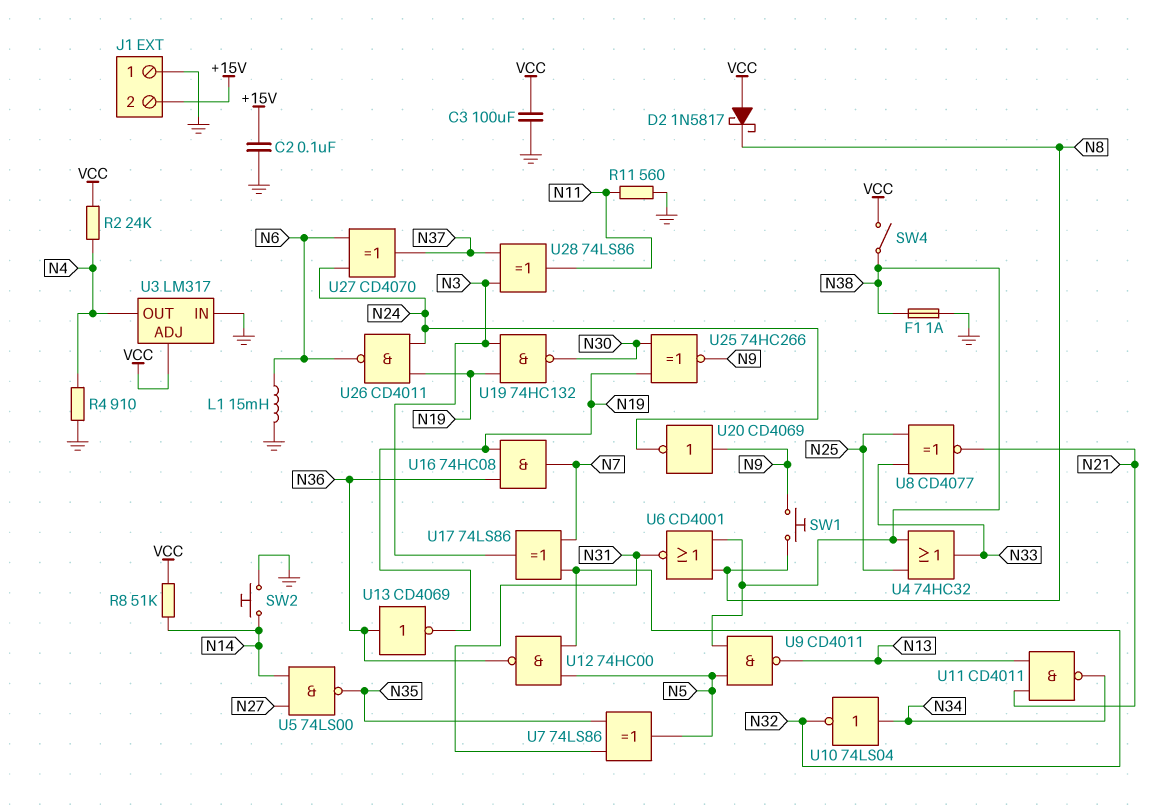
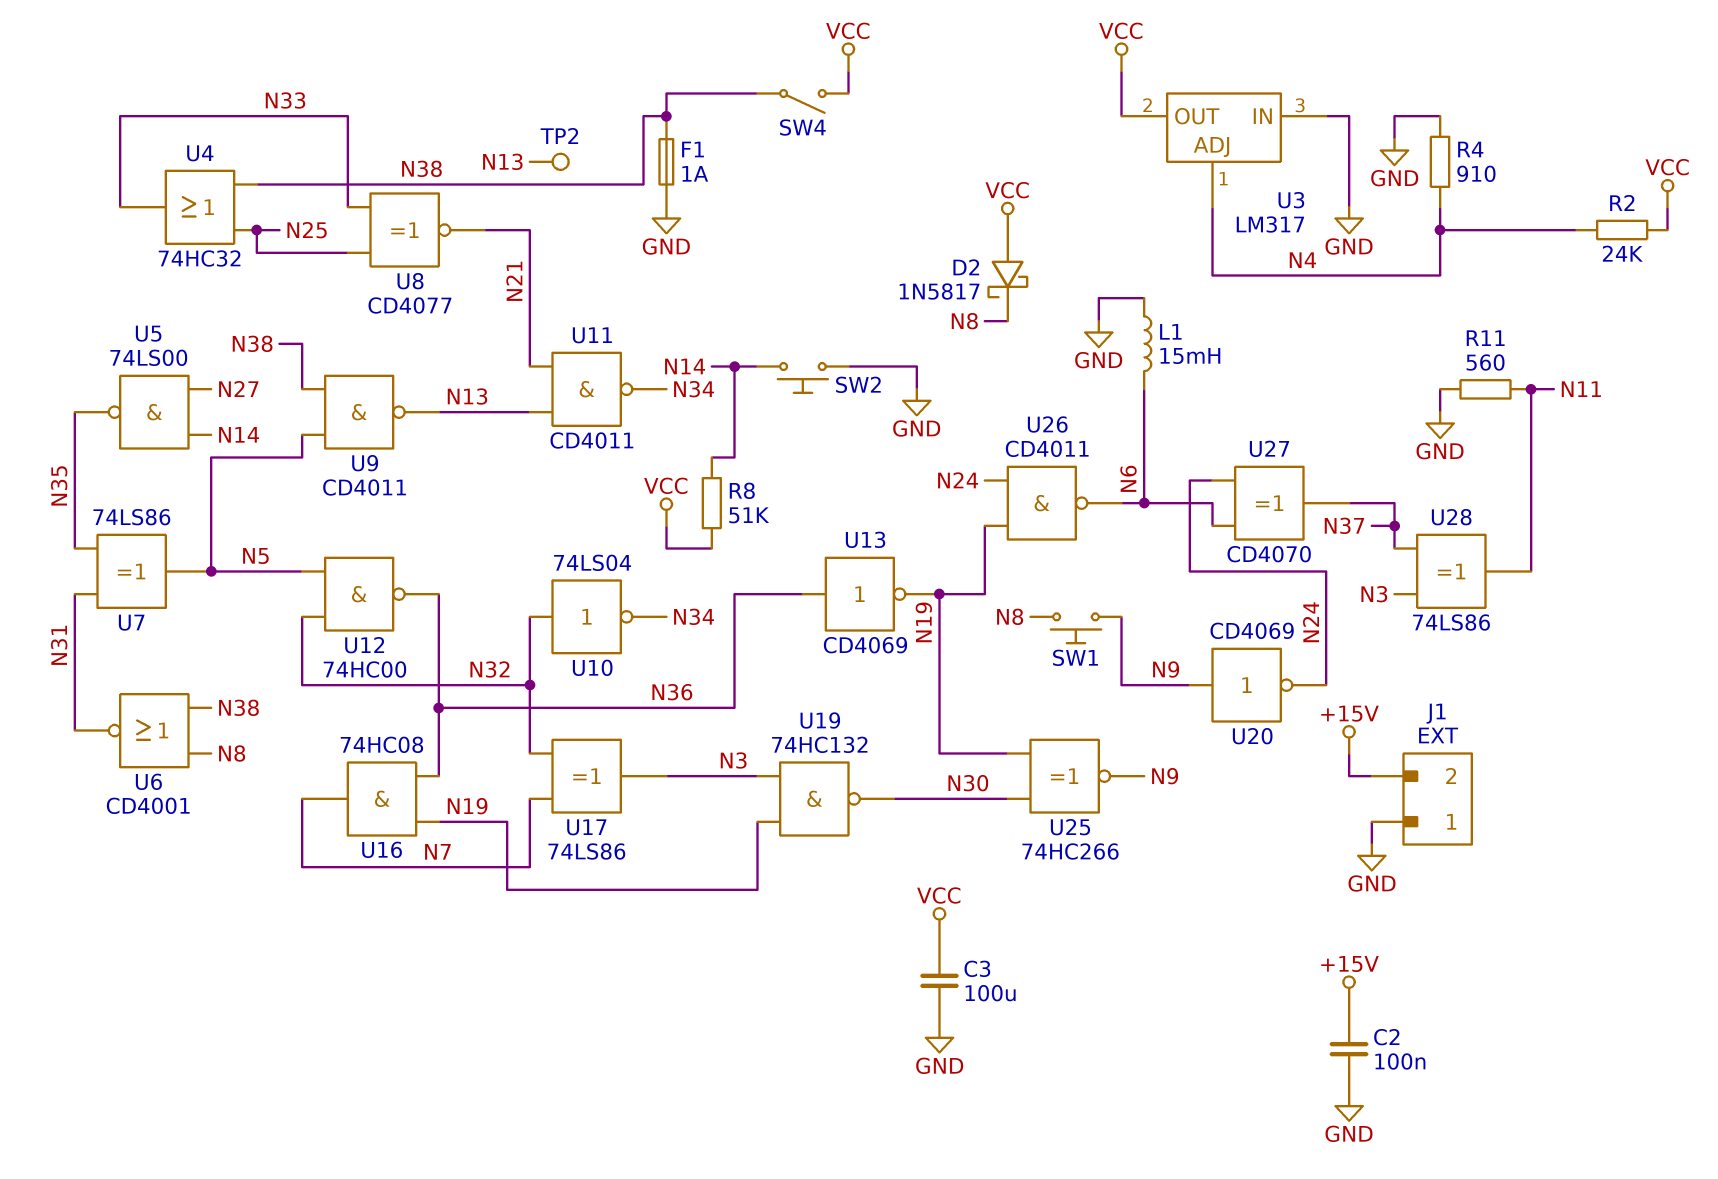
TP2: none -> test point (N13)
U3 pin ADJ: VCC -> N4
U3 pin OUT: N4 -> VCC
U10: NOT 74LS04 (in N34, out N32) -> NOT 74LS04 (in N32, out N34)

